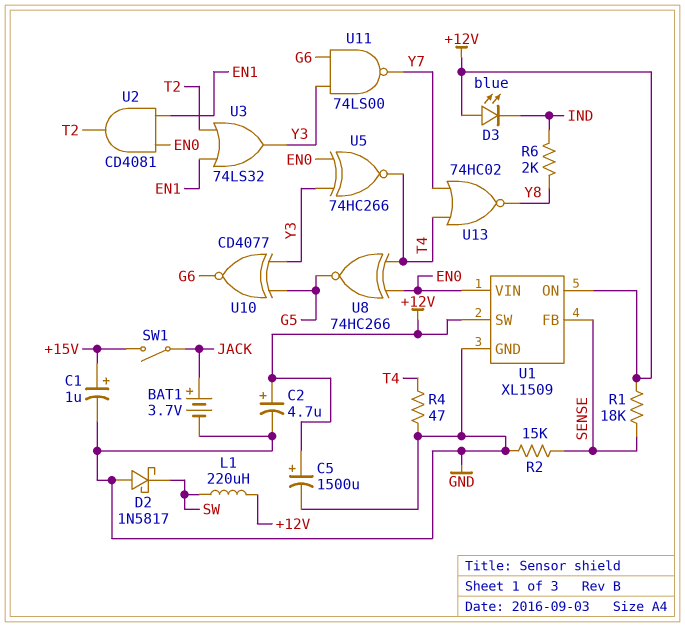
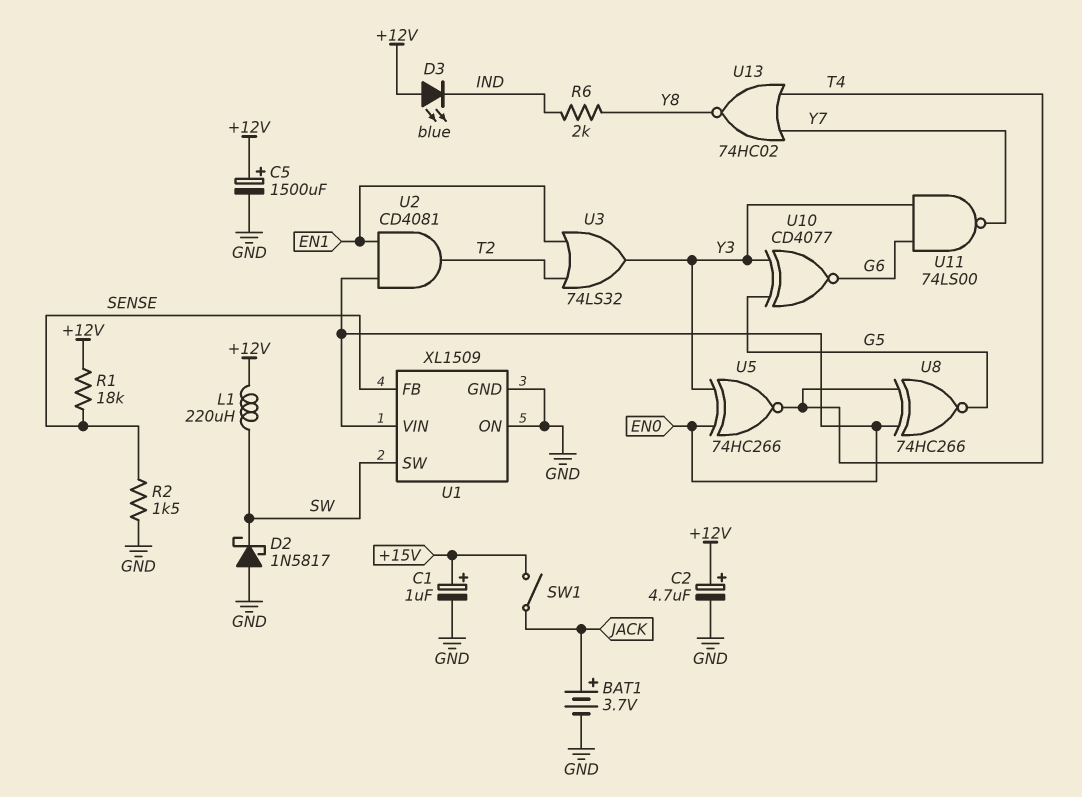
R2: 15k (GND, SENSE) -> 1.5k (GND, SENSE)
R4: 47 (GND, T4) -> none
U1 pin ON: +12V -> GND
U1 pin SW: +12V -> SW

